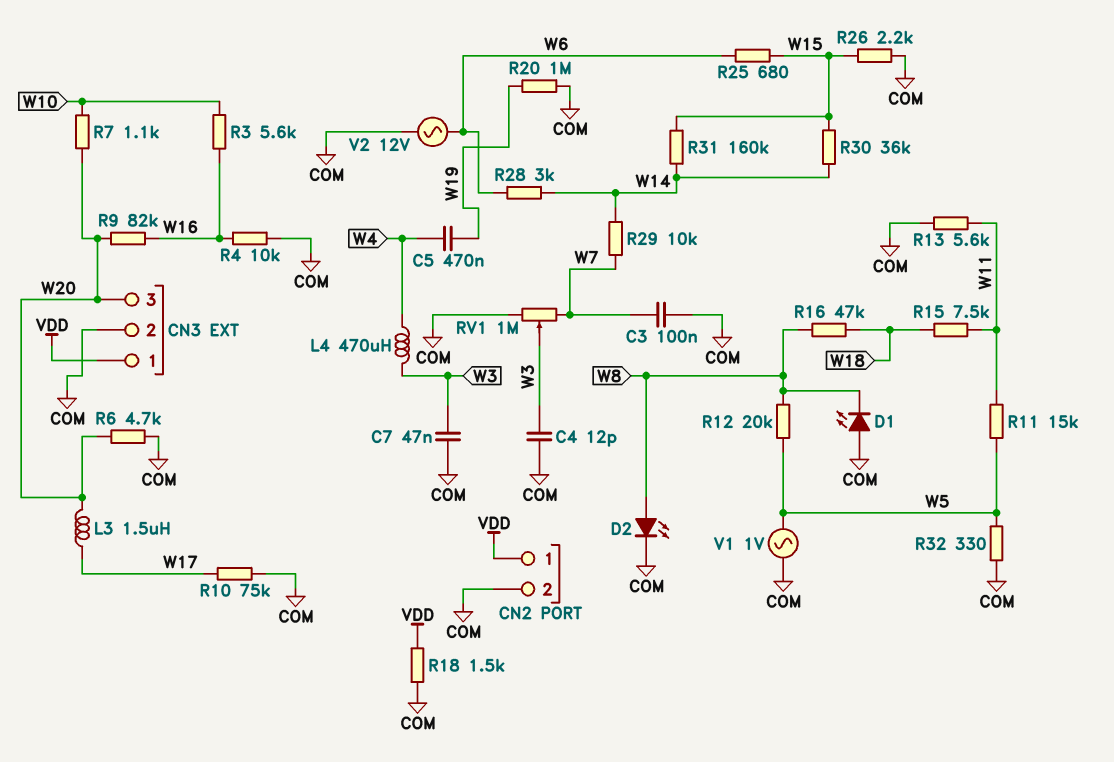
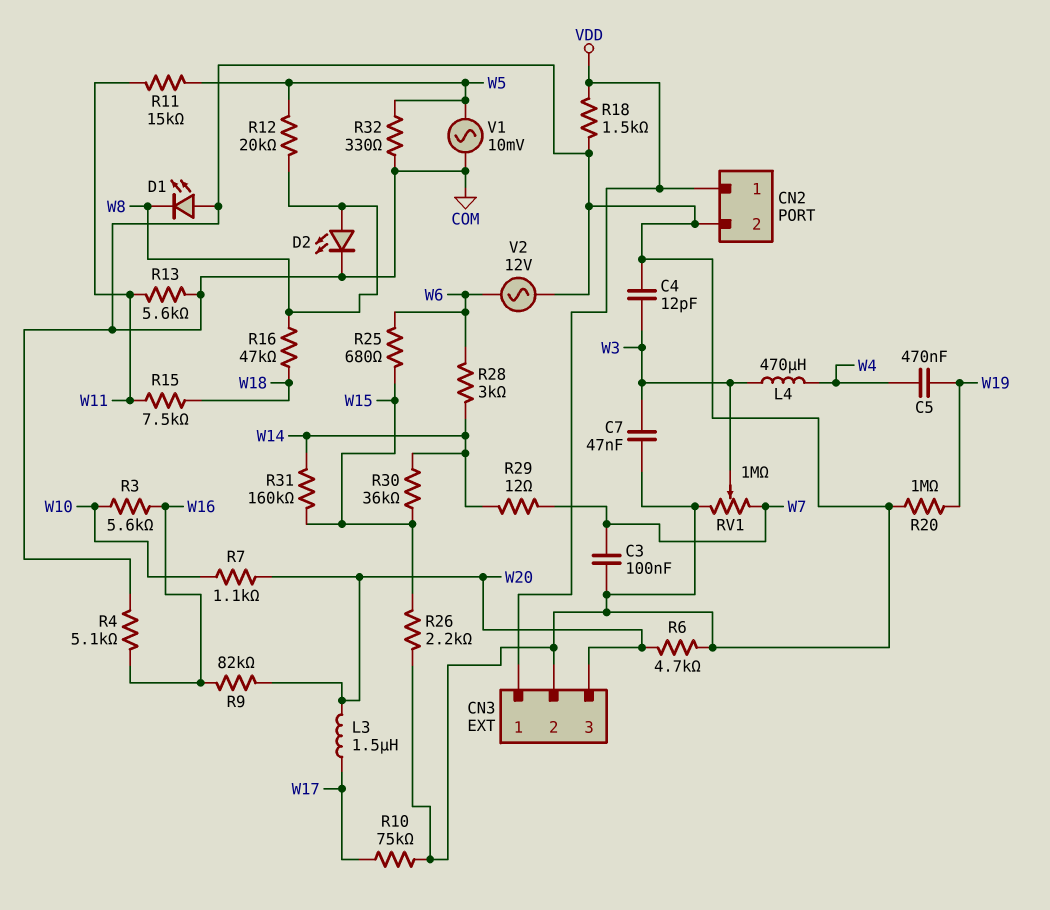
R4: 10k (COM, W16) -> 5.1k (COM, W16)
R29: 10k (W7, W14) -> 12 (W7, W14)
V1: AC 1V (COM, W5) -> AC 10mV (COM, W5)

